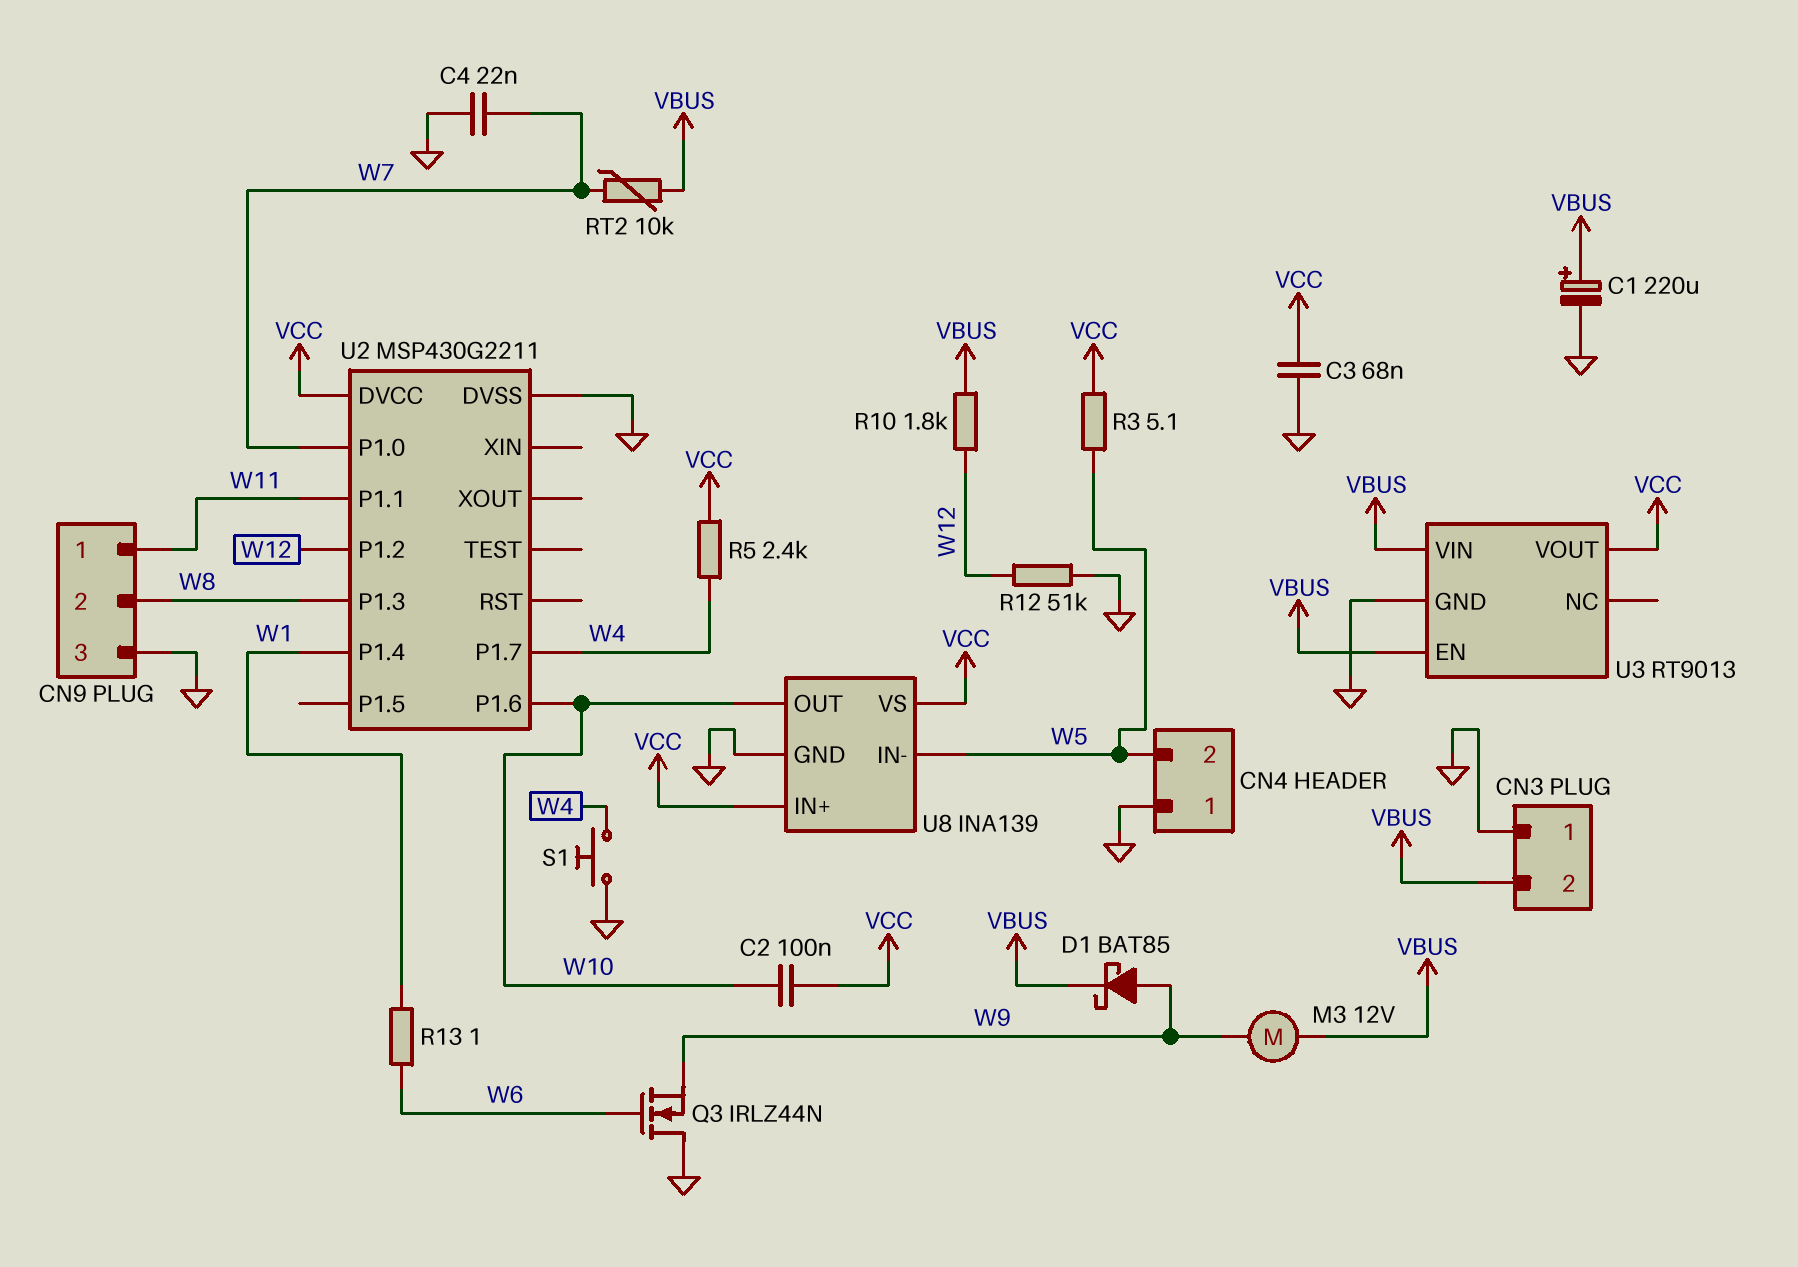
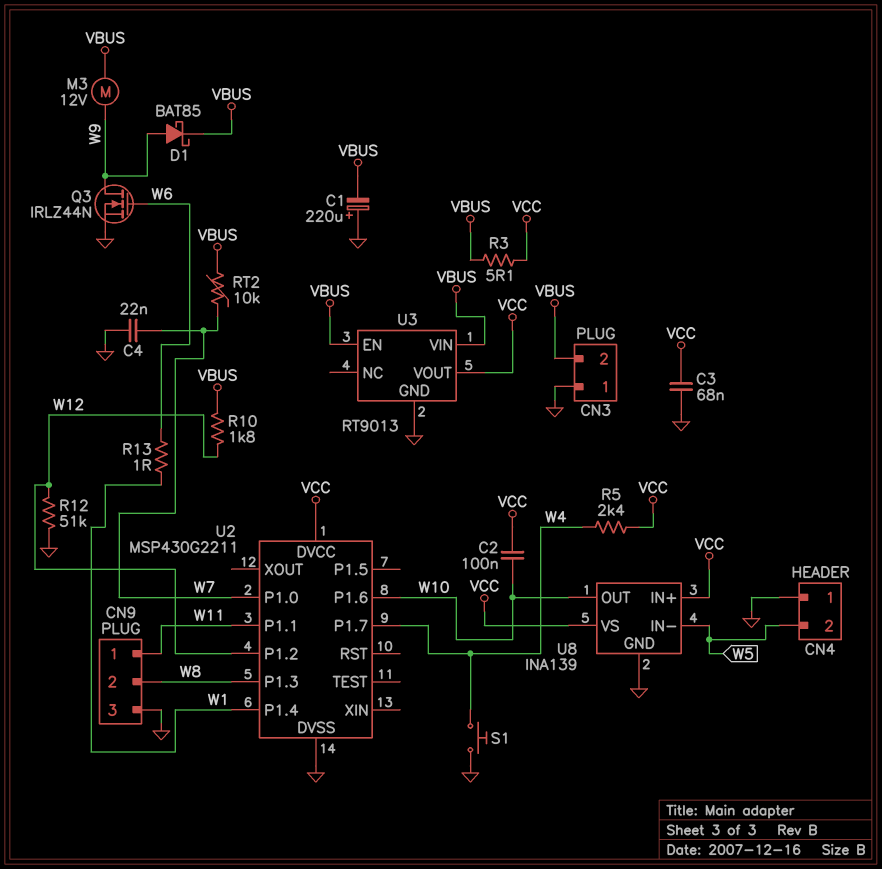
C1: 220uF (plus VBUS, minus GND) -> 220uF (plus GND, minus VBUS)
Q3: NMOS IRLZ44N (G W6, D GND, S W9) -> NMOS IRLZ44N (G W6, D W9, S GND)
R3: 5.1 (VCC, W5) -> 5.1 (VBUS, VCC)

